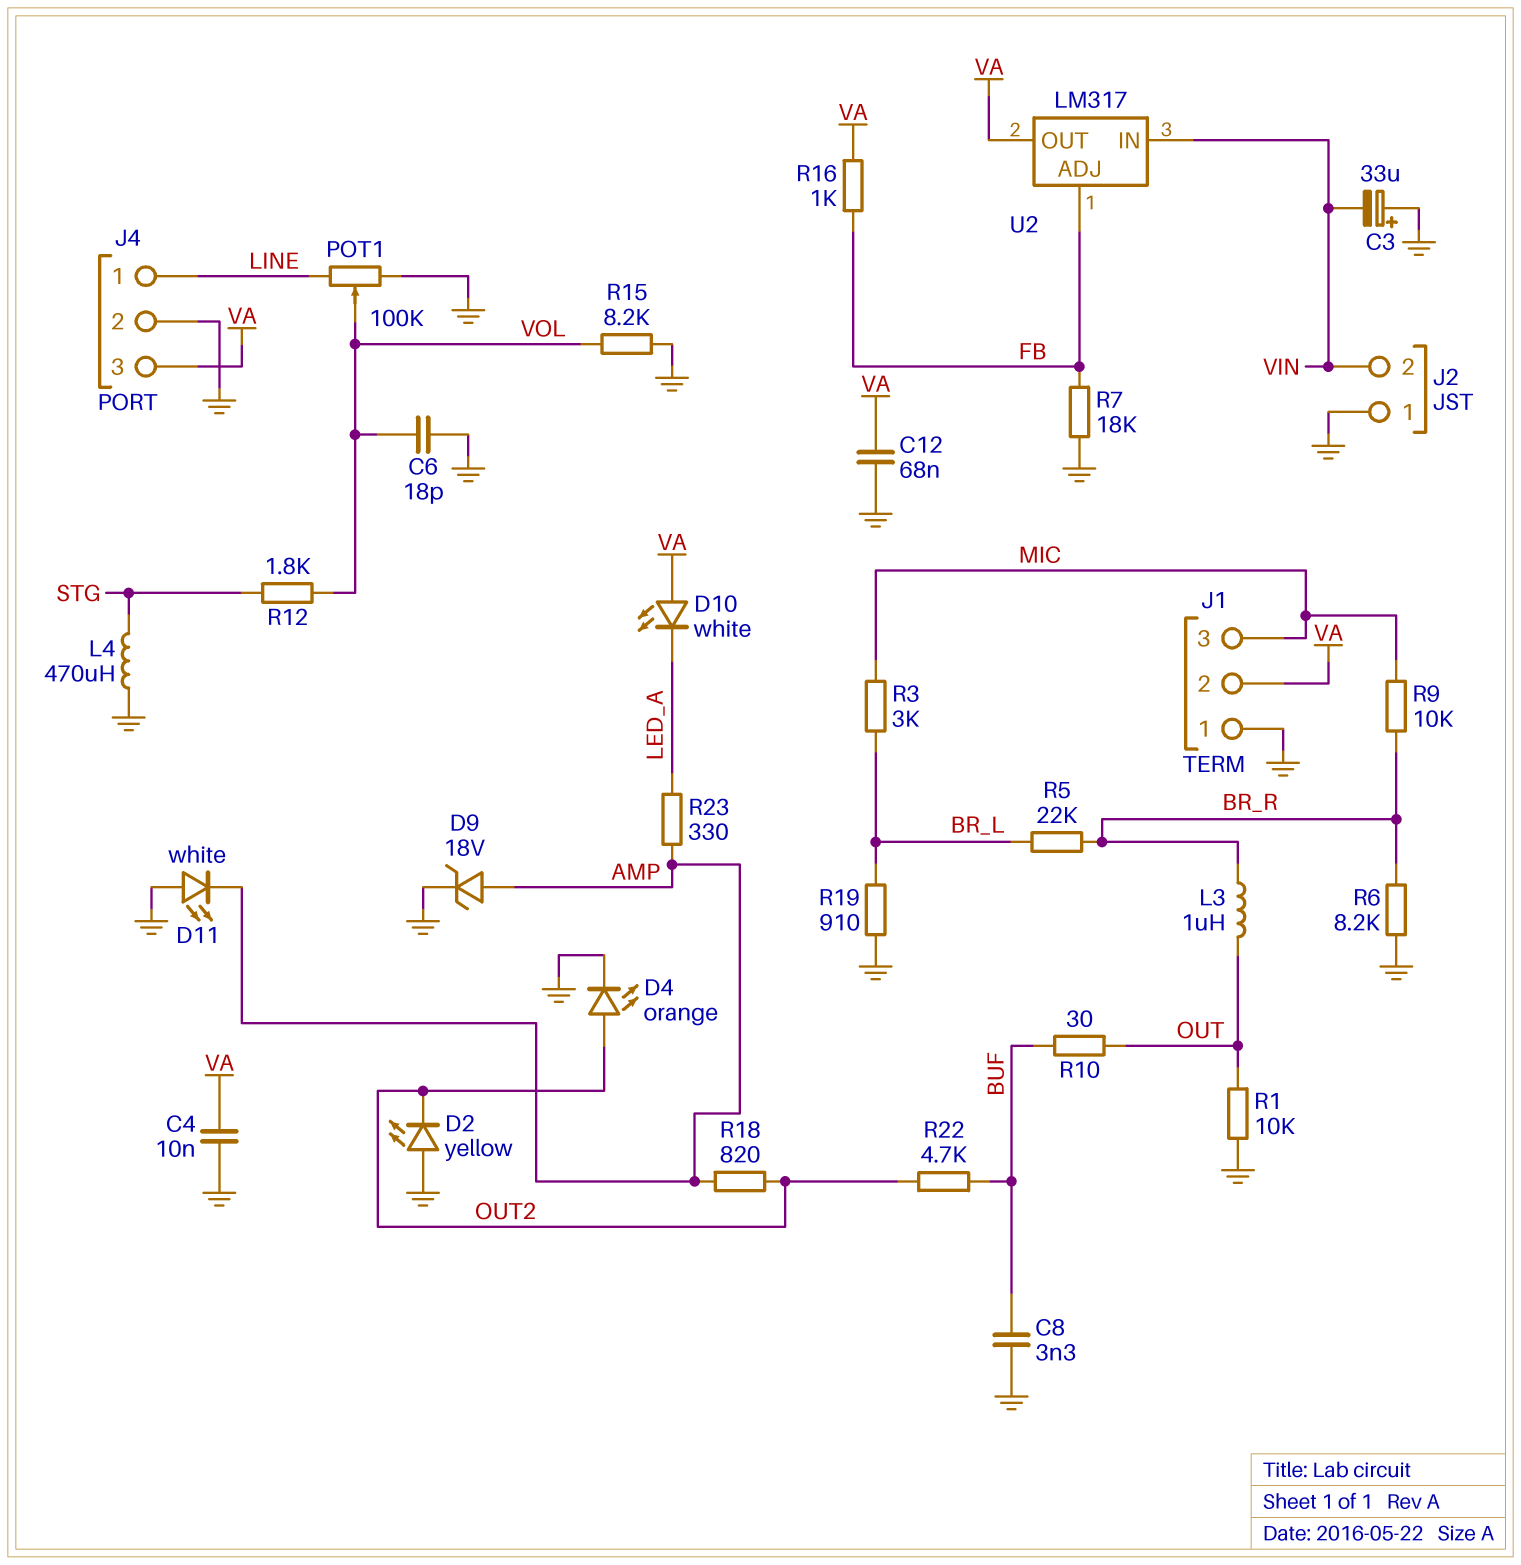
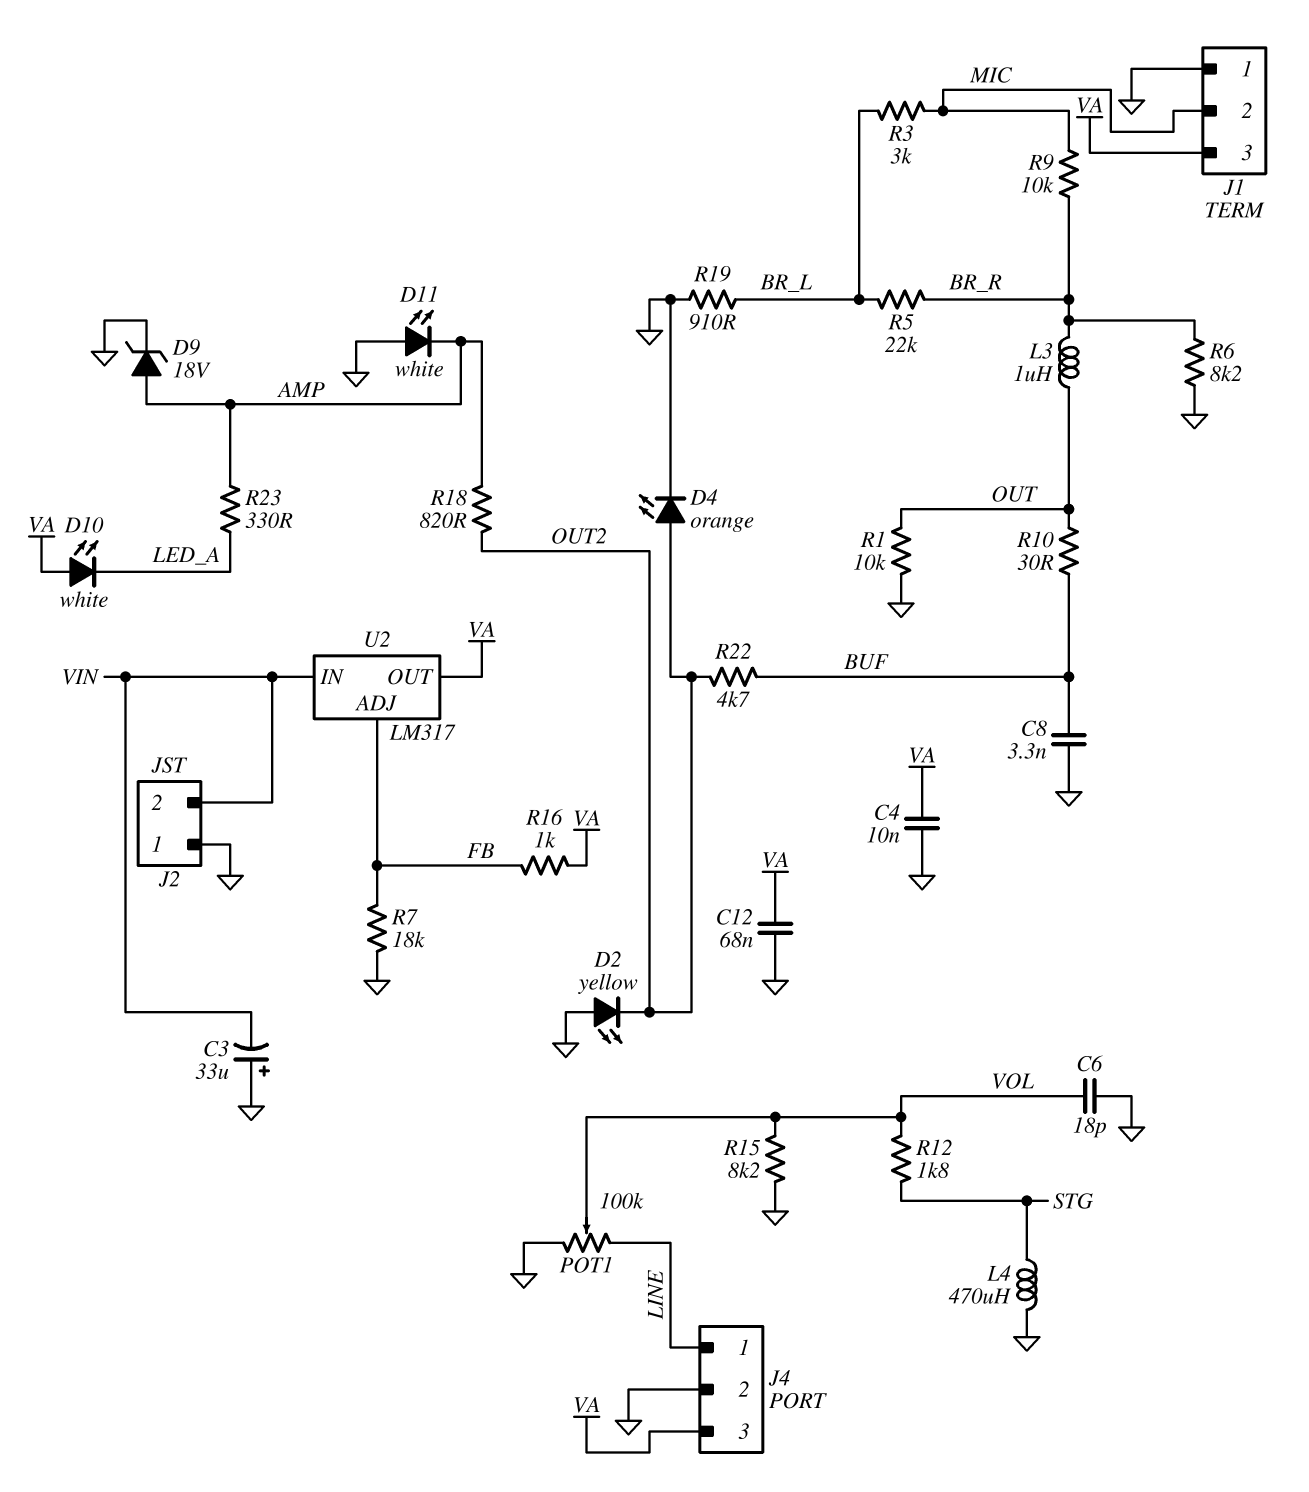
J1 pin 2: VA -> MIC
J1 pin 3: MIC -> VA

